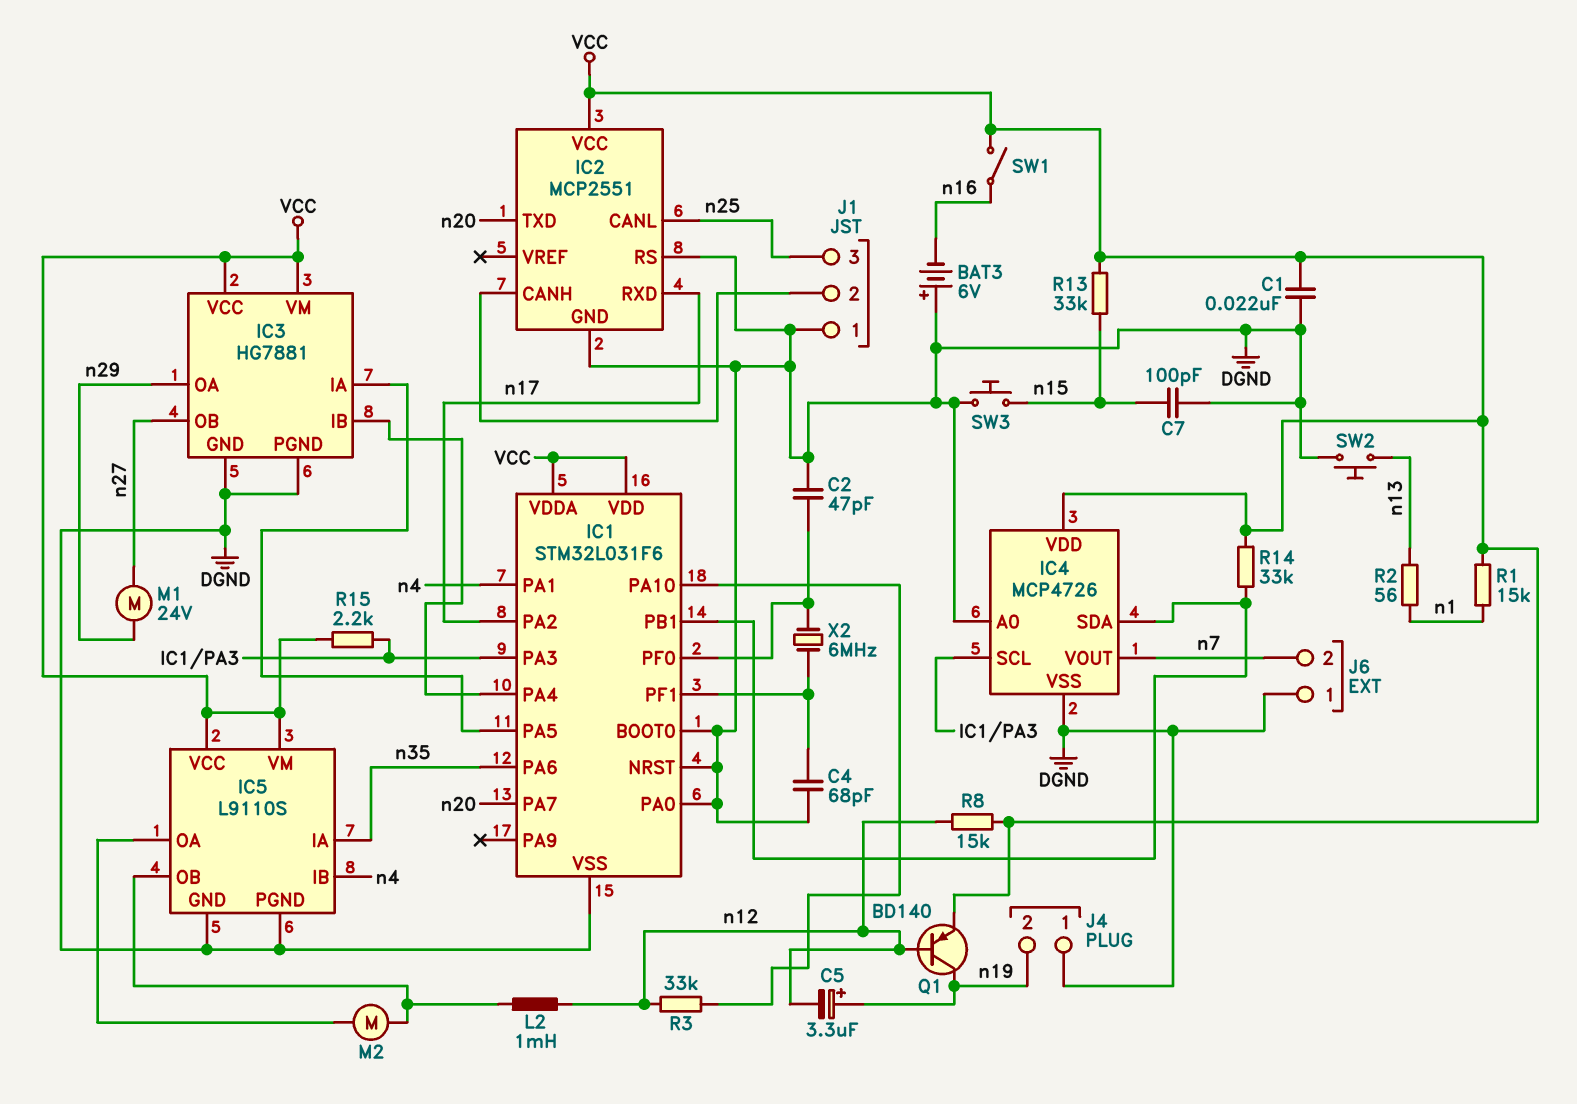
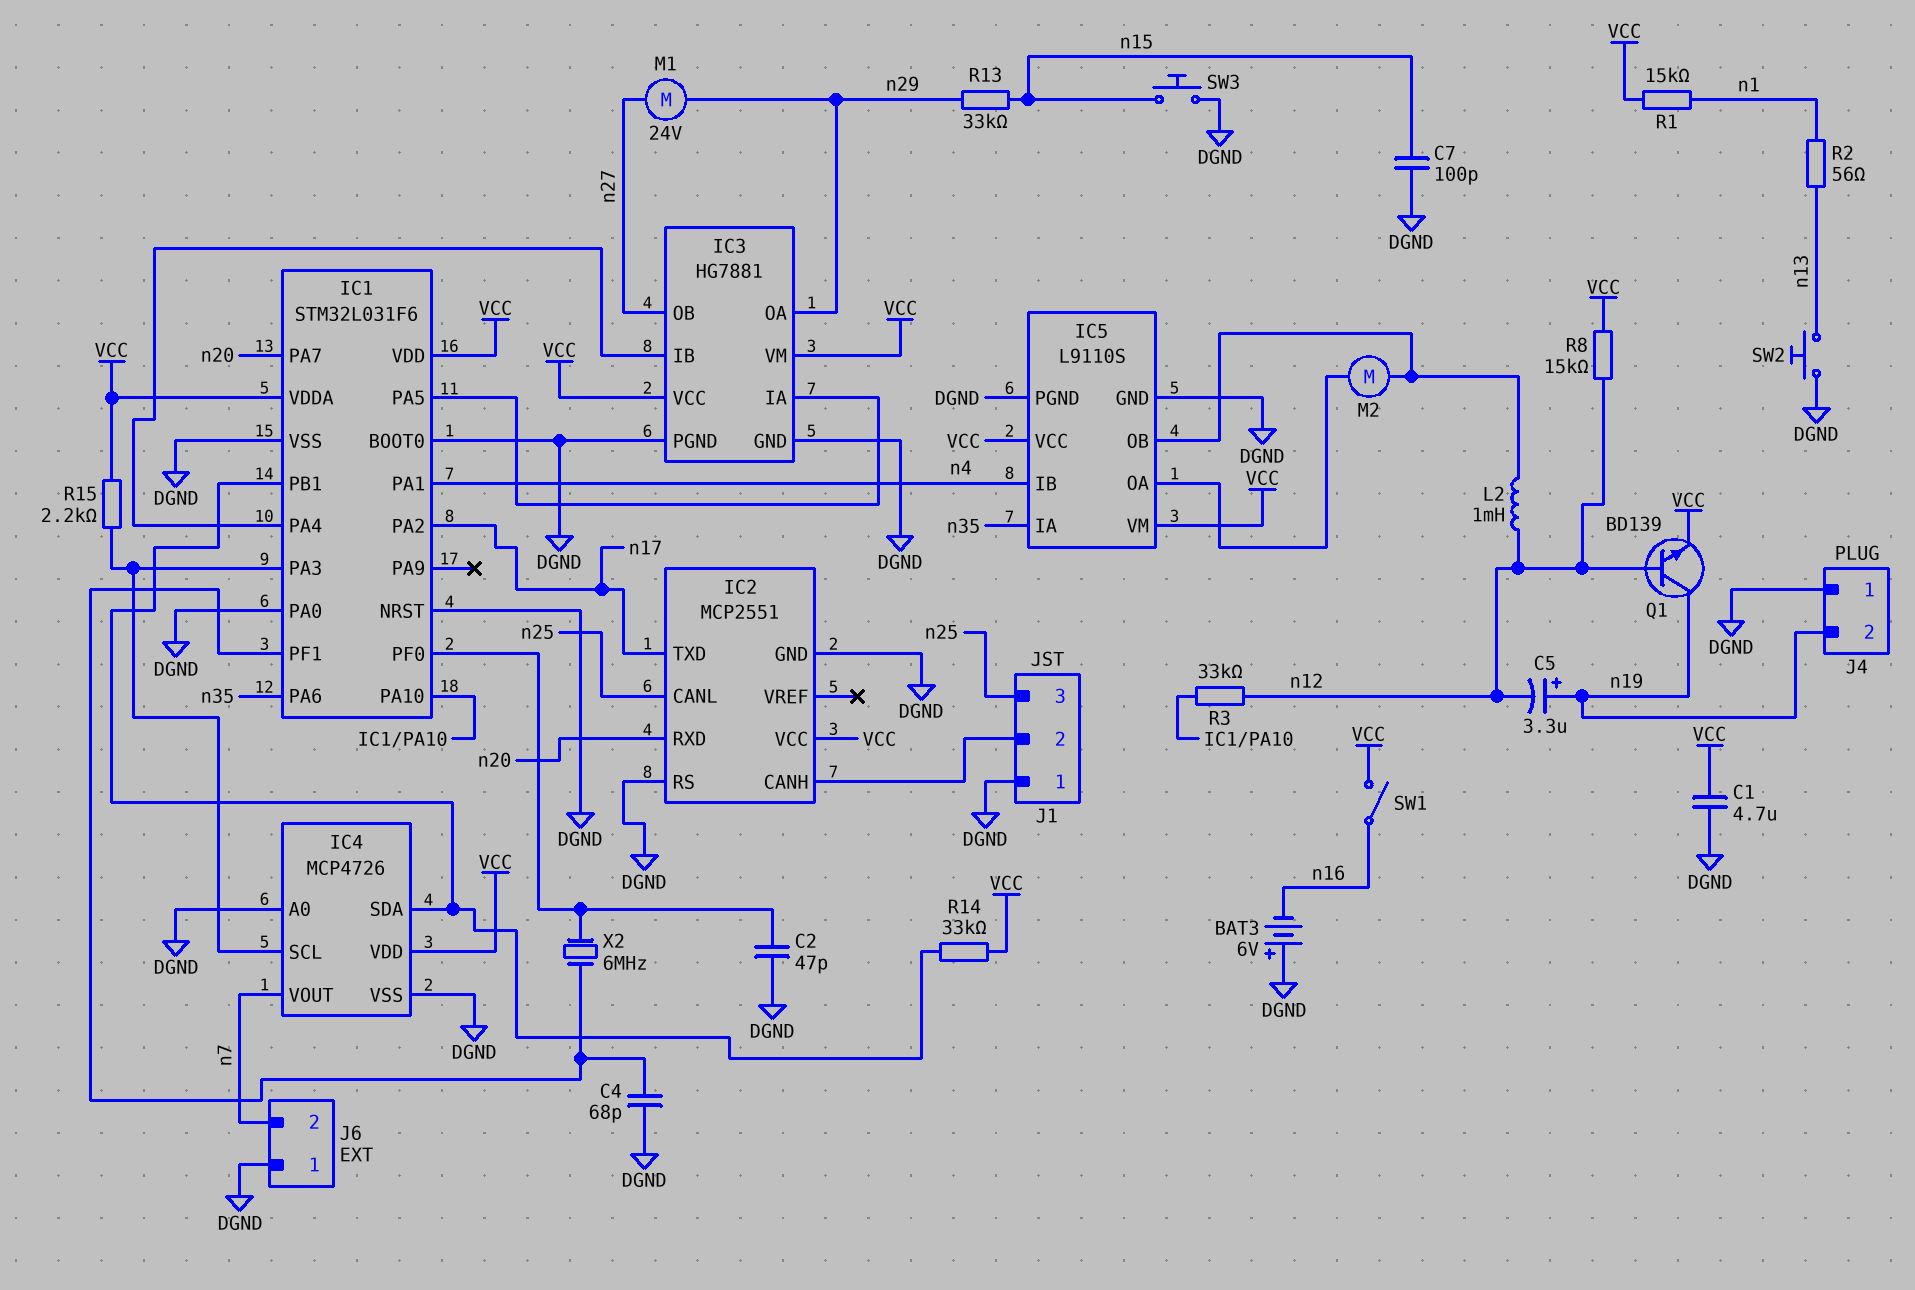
C1: 22nF (DGND, VCC) -> 4.7uF (DGND, VCC)
IC2 pin RXD: n17 -> n20
IC2 pin TXD: n20 -> n17
Q1: PNP BD140 (B n12, C n19, E VCC) -> NPN BD139 (B n12, C n19, E VCC)
R13: 33k (VCC, n15) -> 33k (n15, n29)

